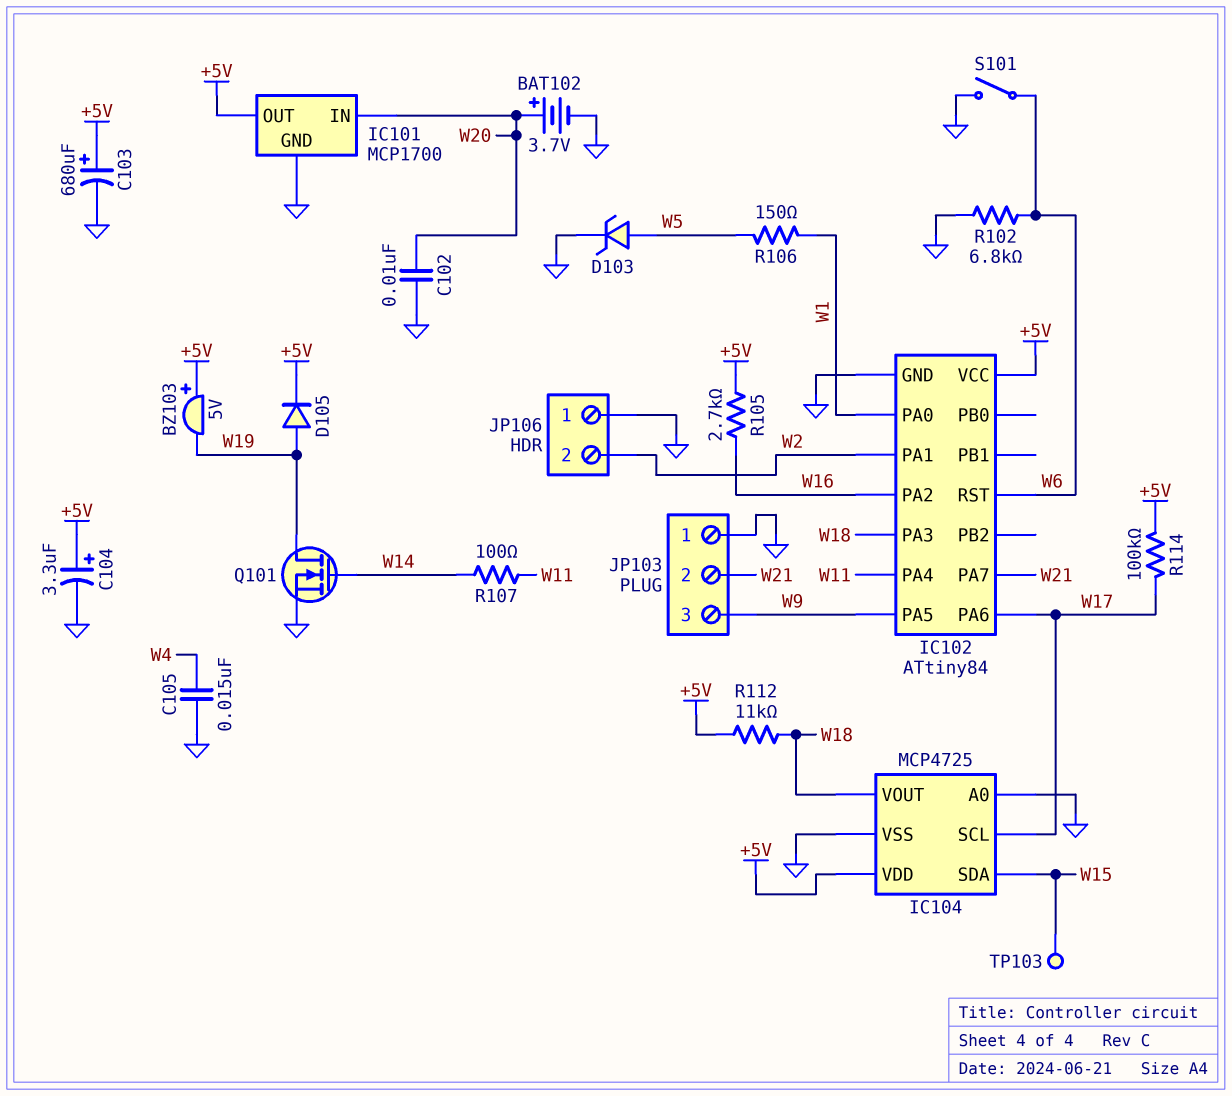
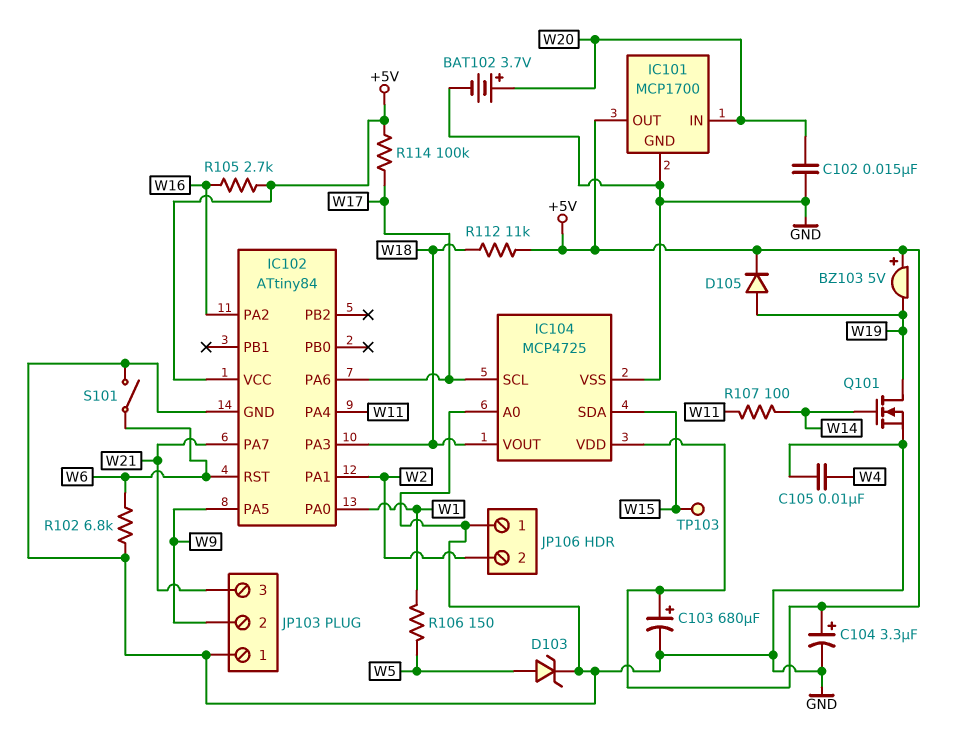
C102: 10nF (GND, W20) -> 15nF (GND, W20)
C105: 15nF (GND, W4) -> 10nF (GND, W4)
JP103 pin 2: W21 -> W9
JP103 pin 3: W9 -> W21

